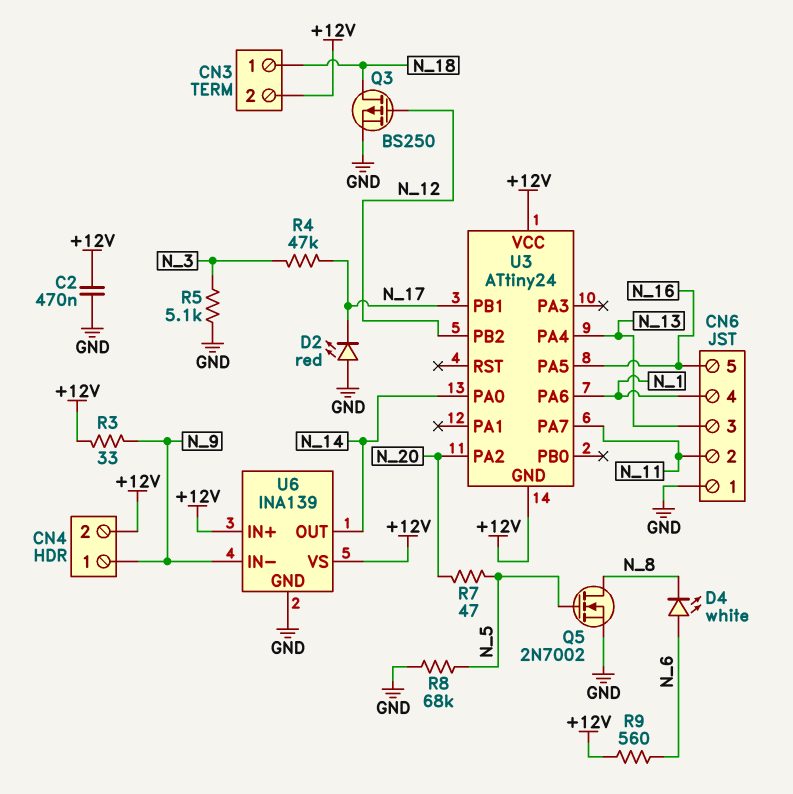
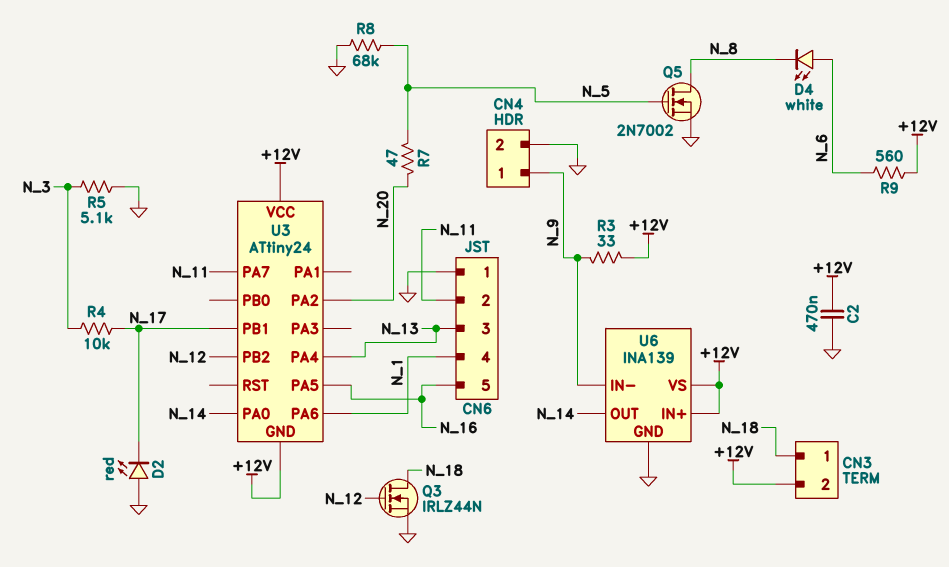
CN4 pin 2: +12V -> GND
Q3: PMOS BS250 (G N_12, D N_18, S GND) -> NMOS IRLZ44N (G N_12, D N_18, S GND)
R4: 47k (N_3, N_17) -> 10k (N_3, N_17)

